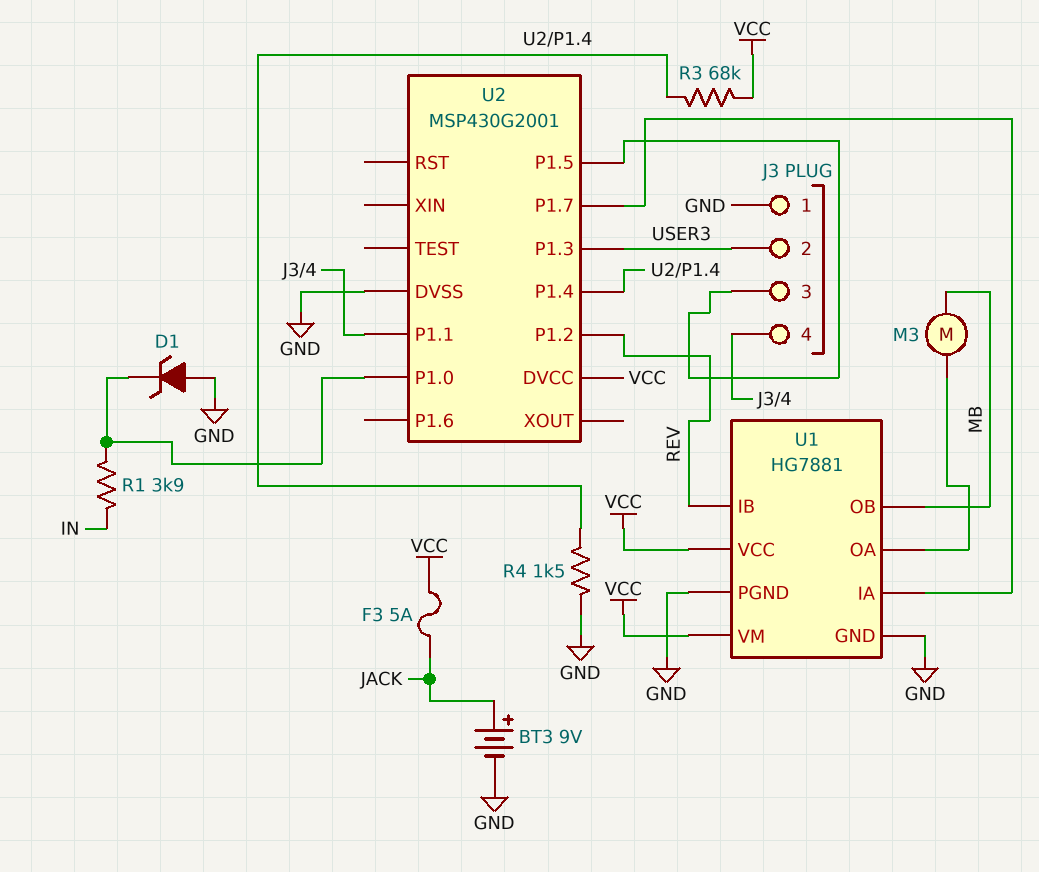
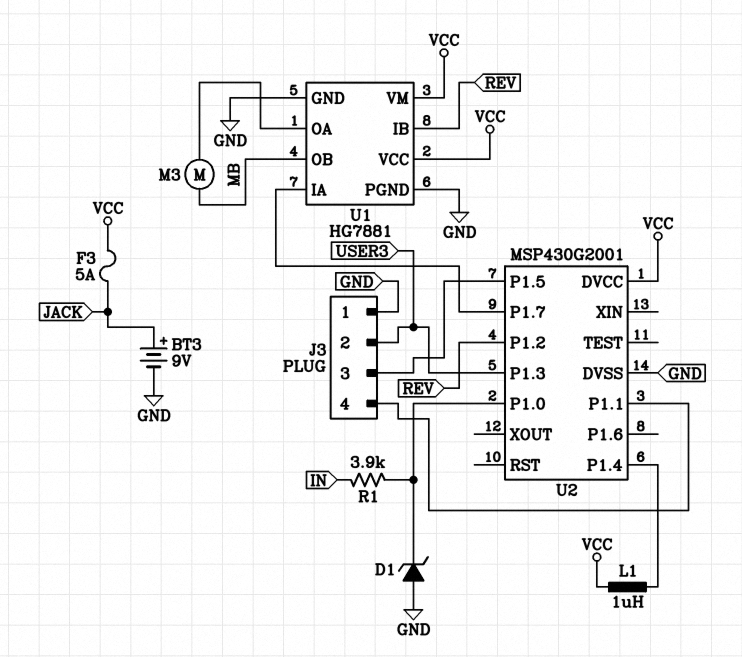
L1: none -> 1uH (U2/P1.4, VCC)
R3: 68k (U2/P1.4, VCC) -> none
R4: 1.5k (GND, U2/P1.4) -> none

